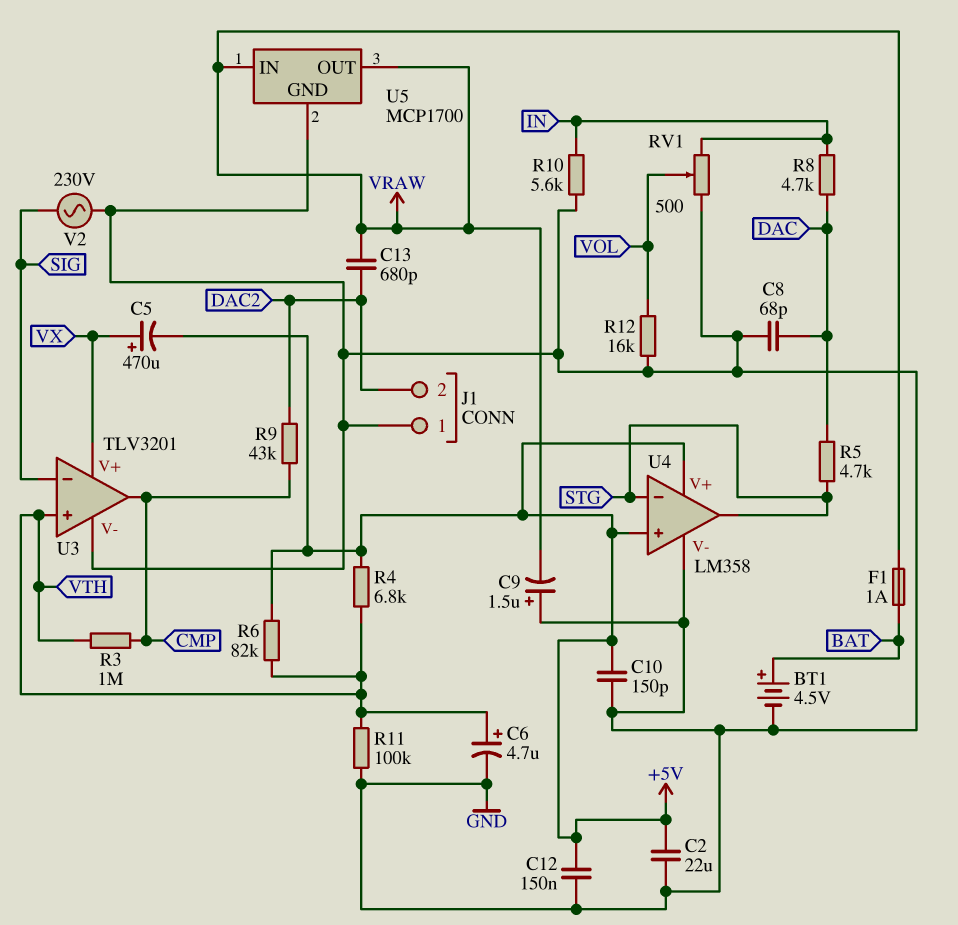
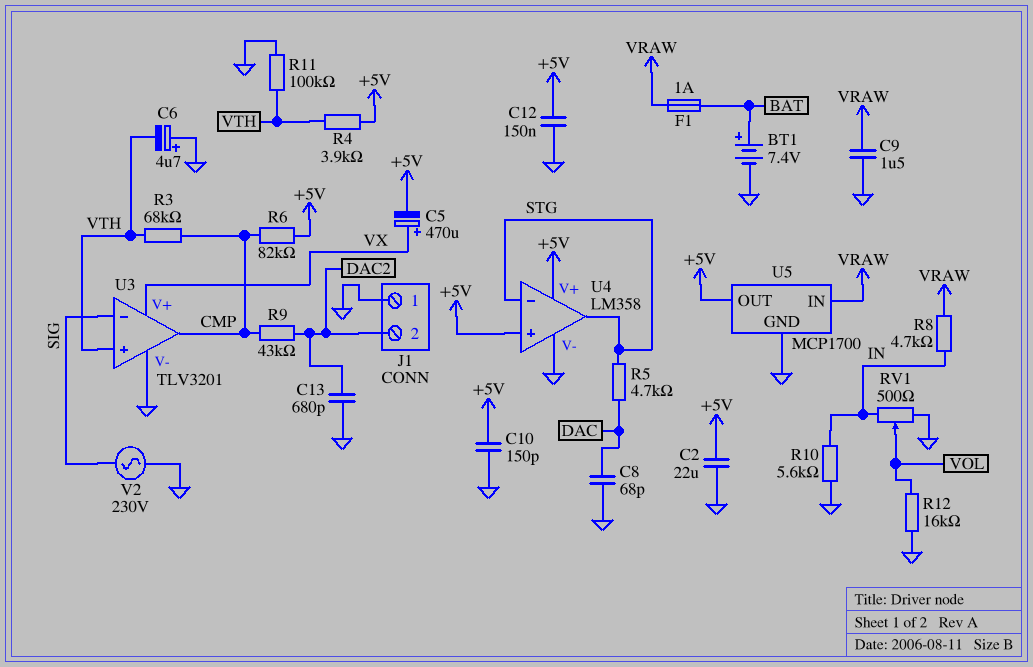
BT1: 4.5V (plus BAT, minus GND) -> 7.4V (plus BAT, minus GND)
C6: 4.7uF (plus VTH, minus GND) -> 4.7uF (plus GND, minus VTH)
C9: 1.5uF (plus GND, minus VRAW) -> 1.5uF (GND, VRAW)
C13: 680pF (DAC2, VRAW) -> 680pF (DAC2, GND)
R3: 1M (CMP, VTH) -> 68k (CMP, VTH)
R4: 6.8k (+5V, VTH) -> 3.9k (+5V, VTH)
R6: 82k (+5V, VTH) -> 82k (+5V, CMP)
R8: 4.7k (DAC, IN) -> 4.7k (IN, VRAW)
U5 pin OUT: VRAW -> +5V

